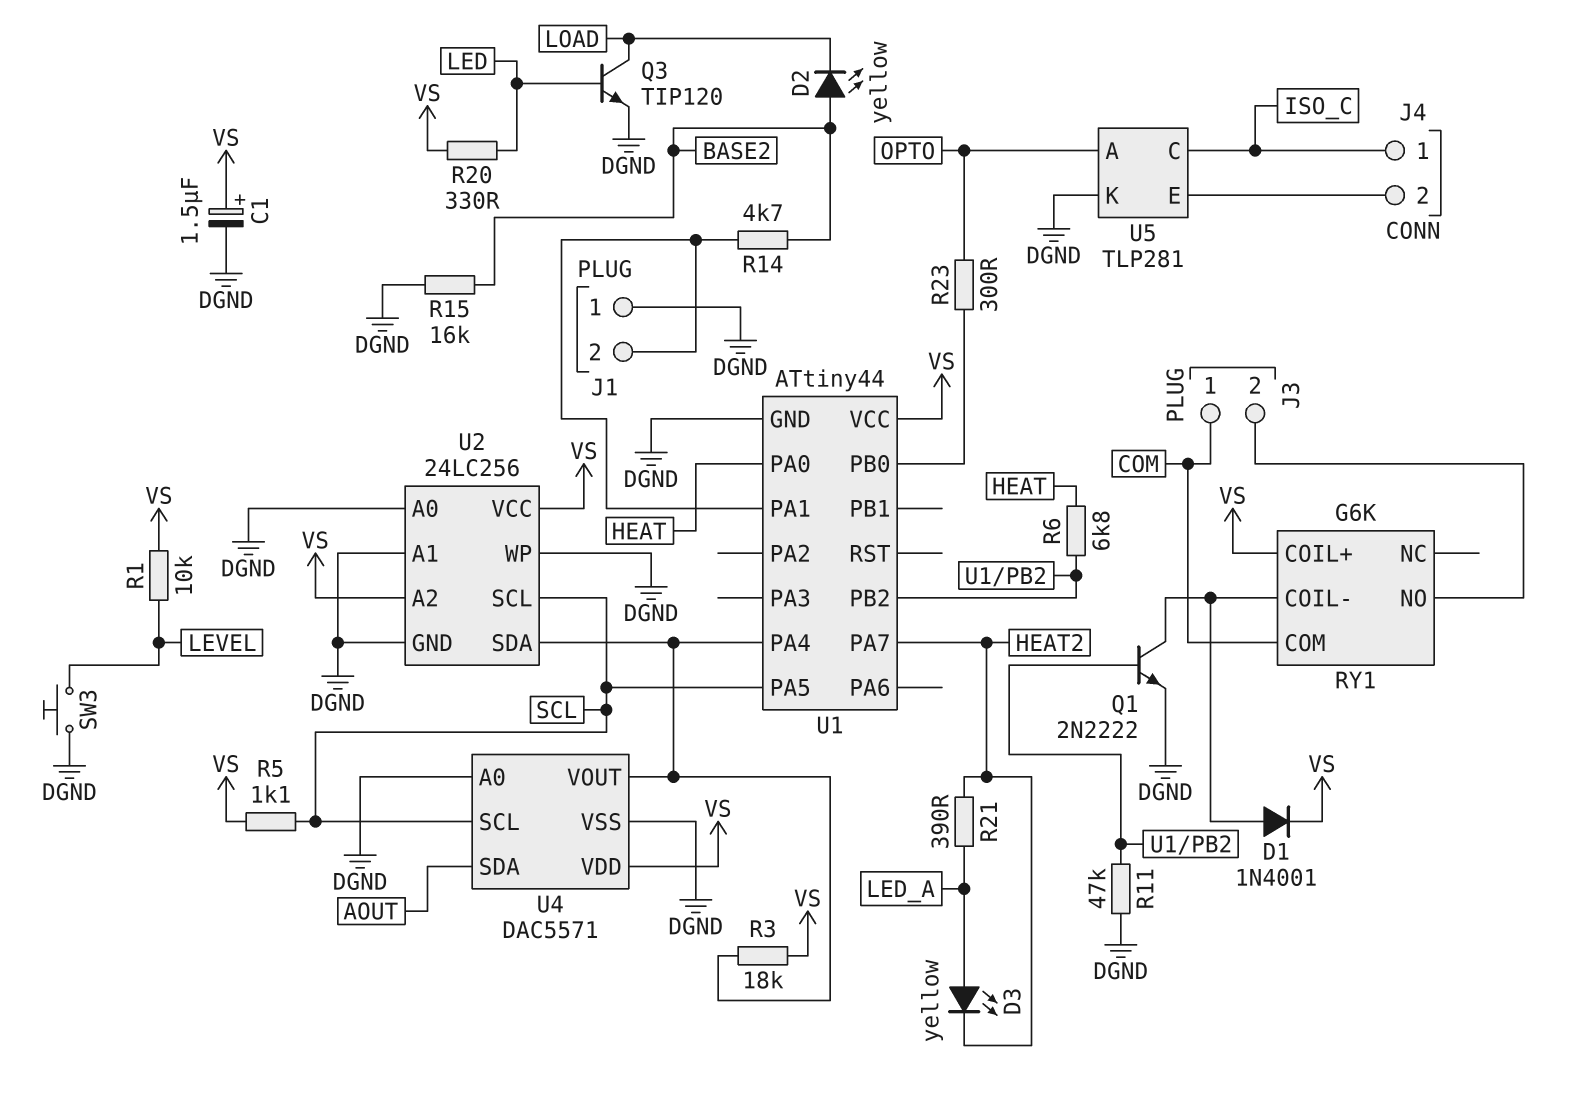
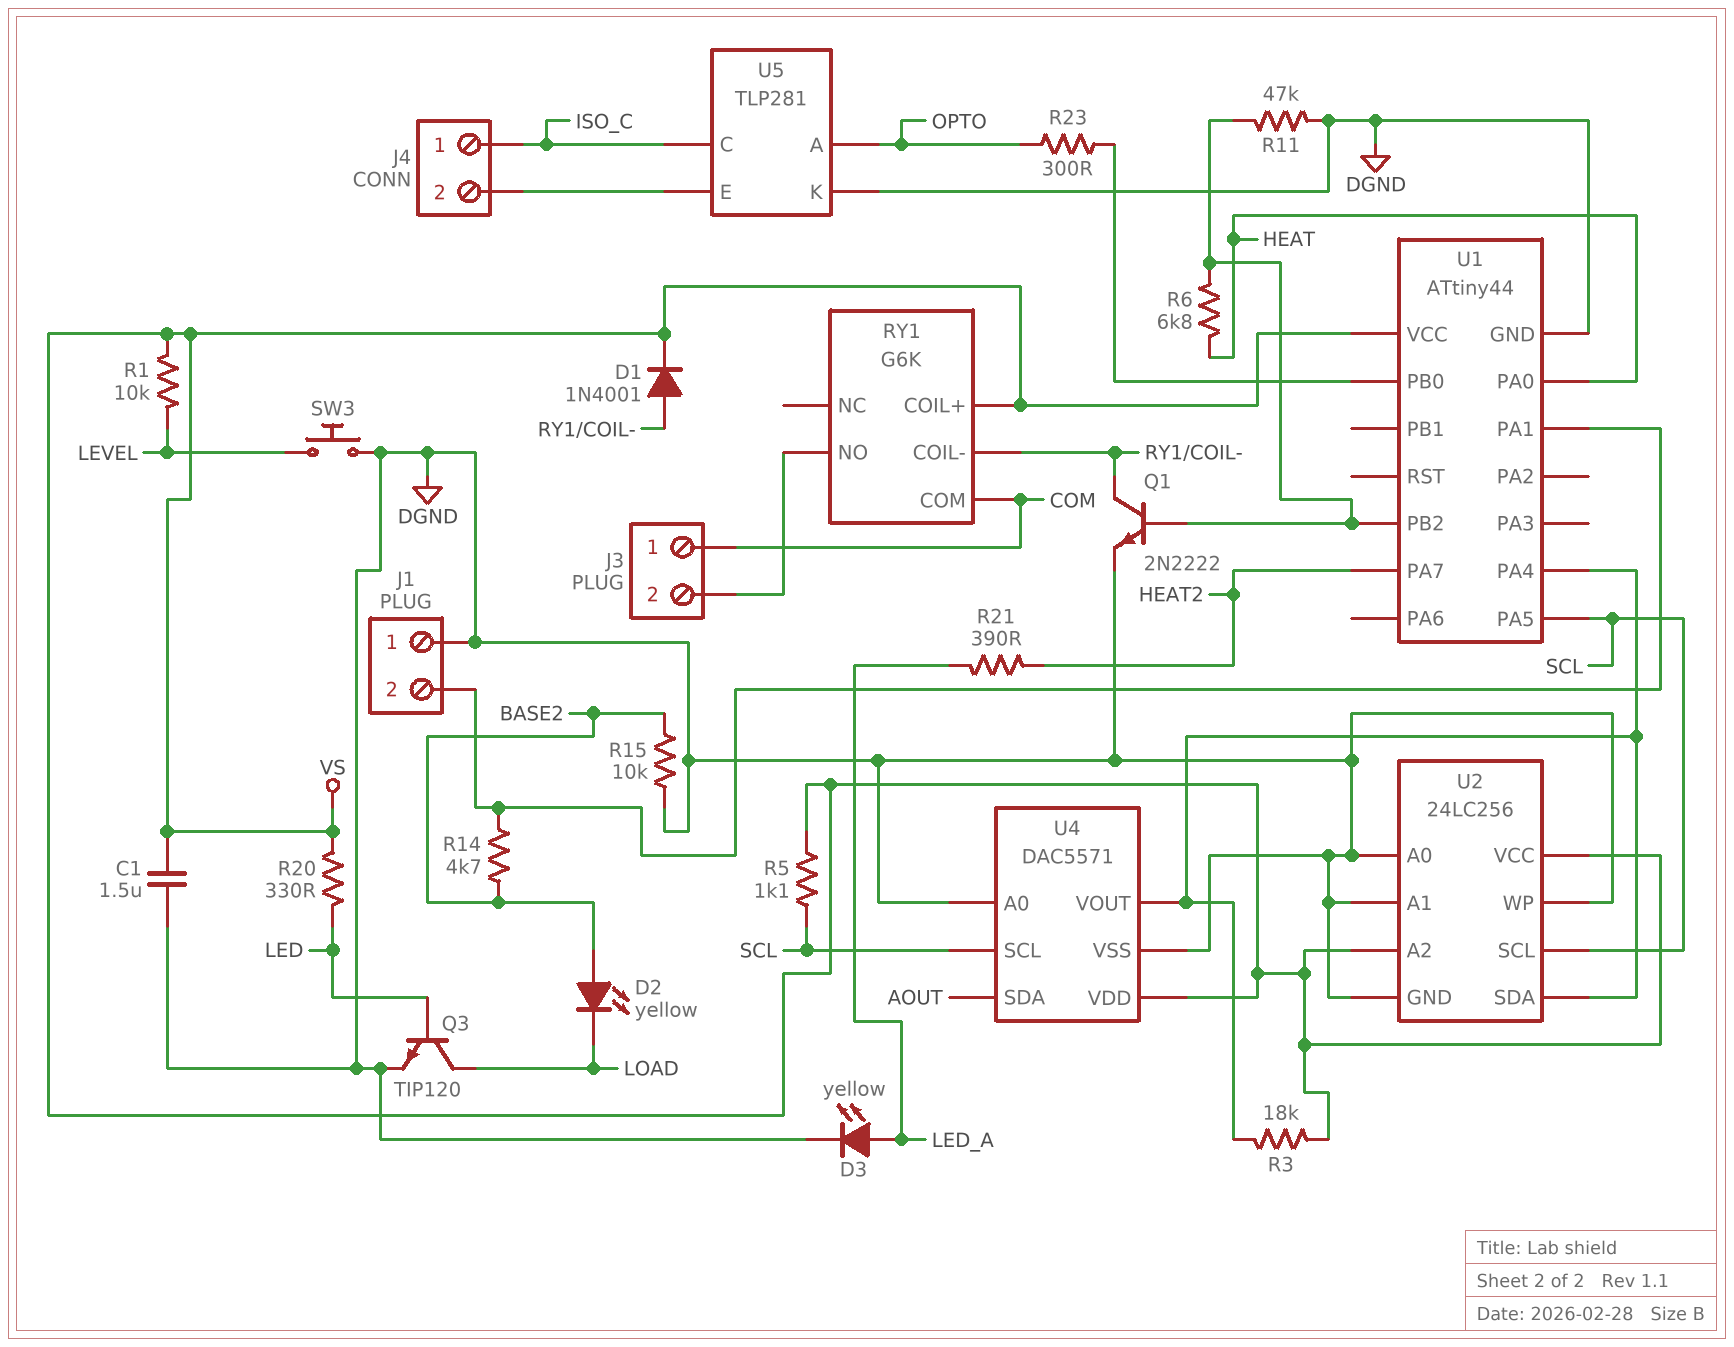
C1: 1.5uF (plus VS, minus DGND) -> 1.5uF (DGND, VS)
D3: LED yellow (A LED_A, K HEAT2) -> LED yellow (A LED_A, K DGND)
R15: 16k (BASE2, DGND) -> 10k (BASE2, DGND)

